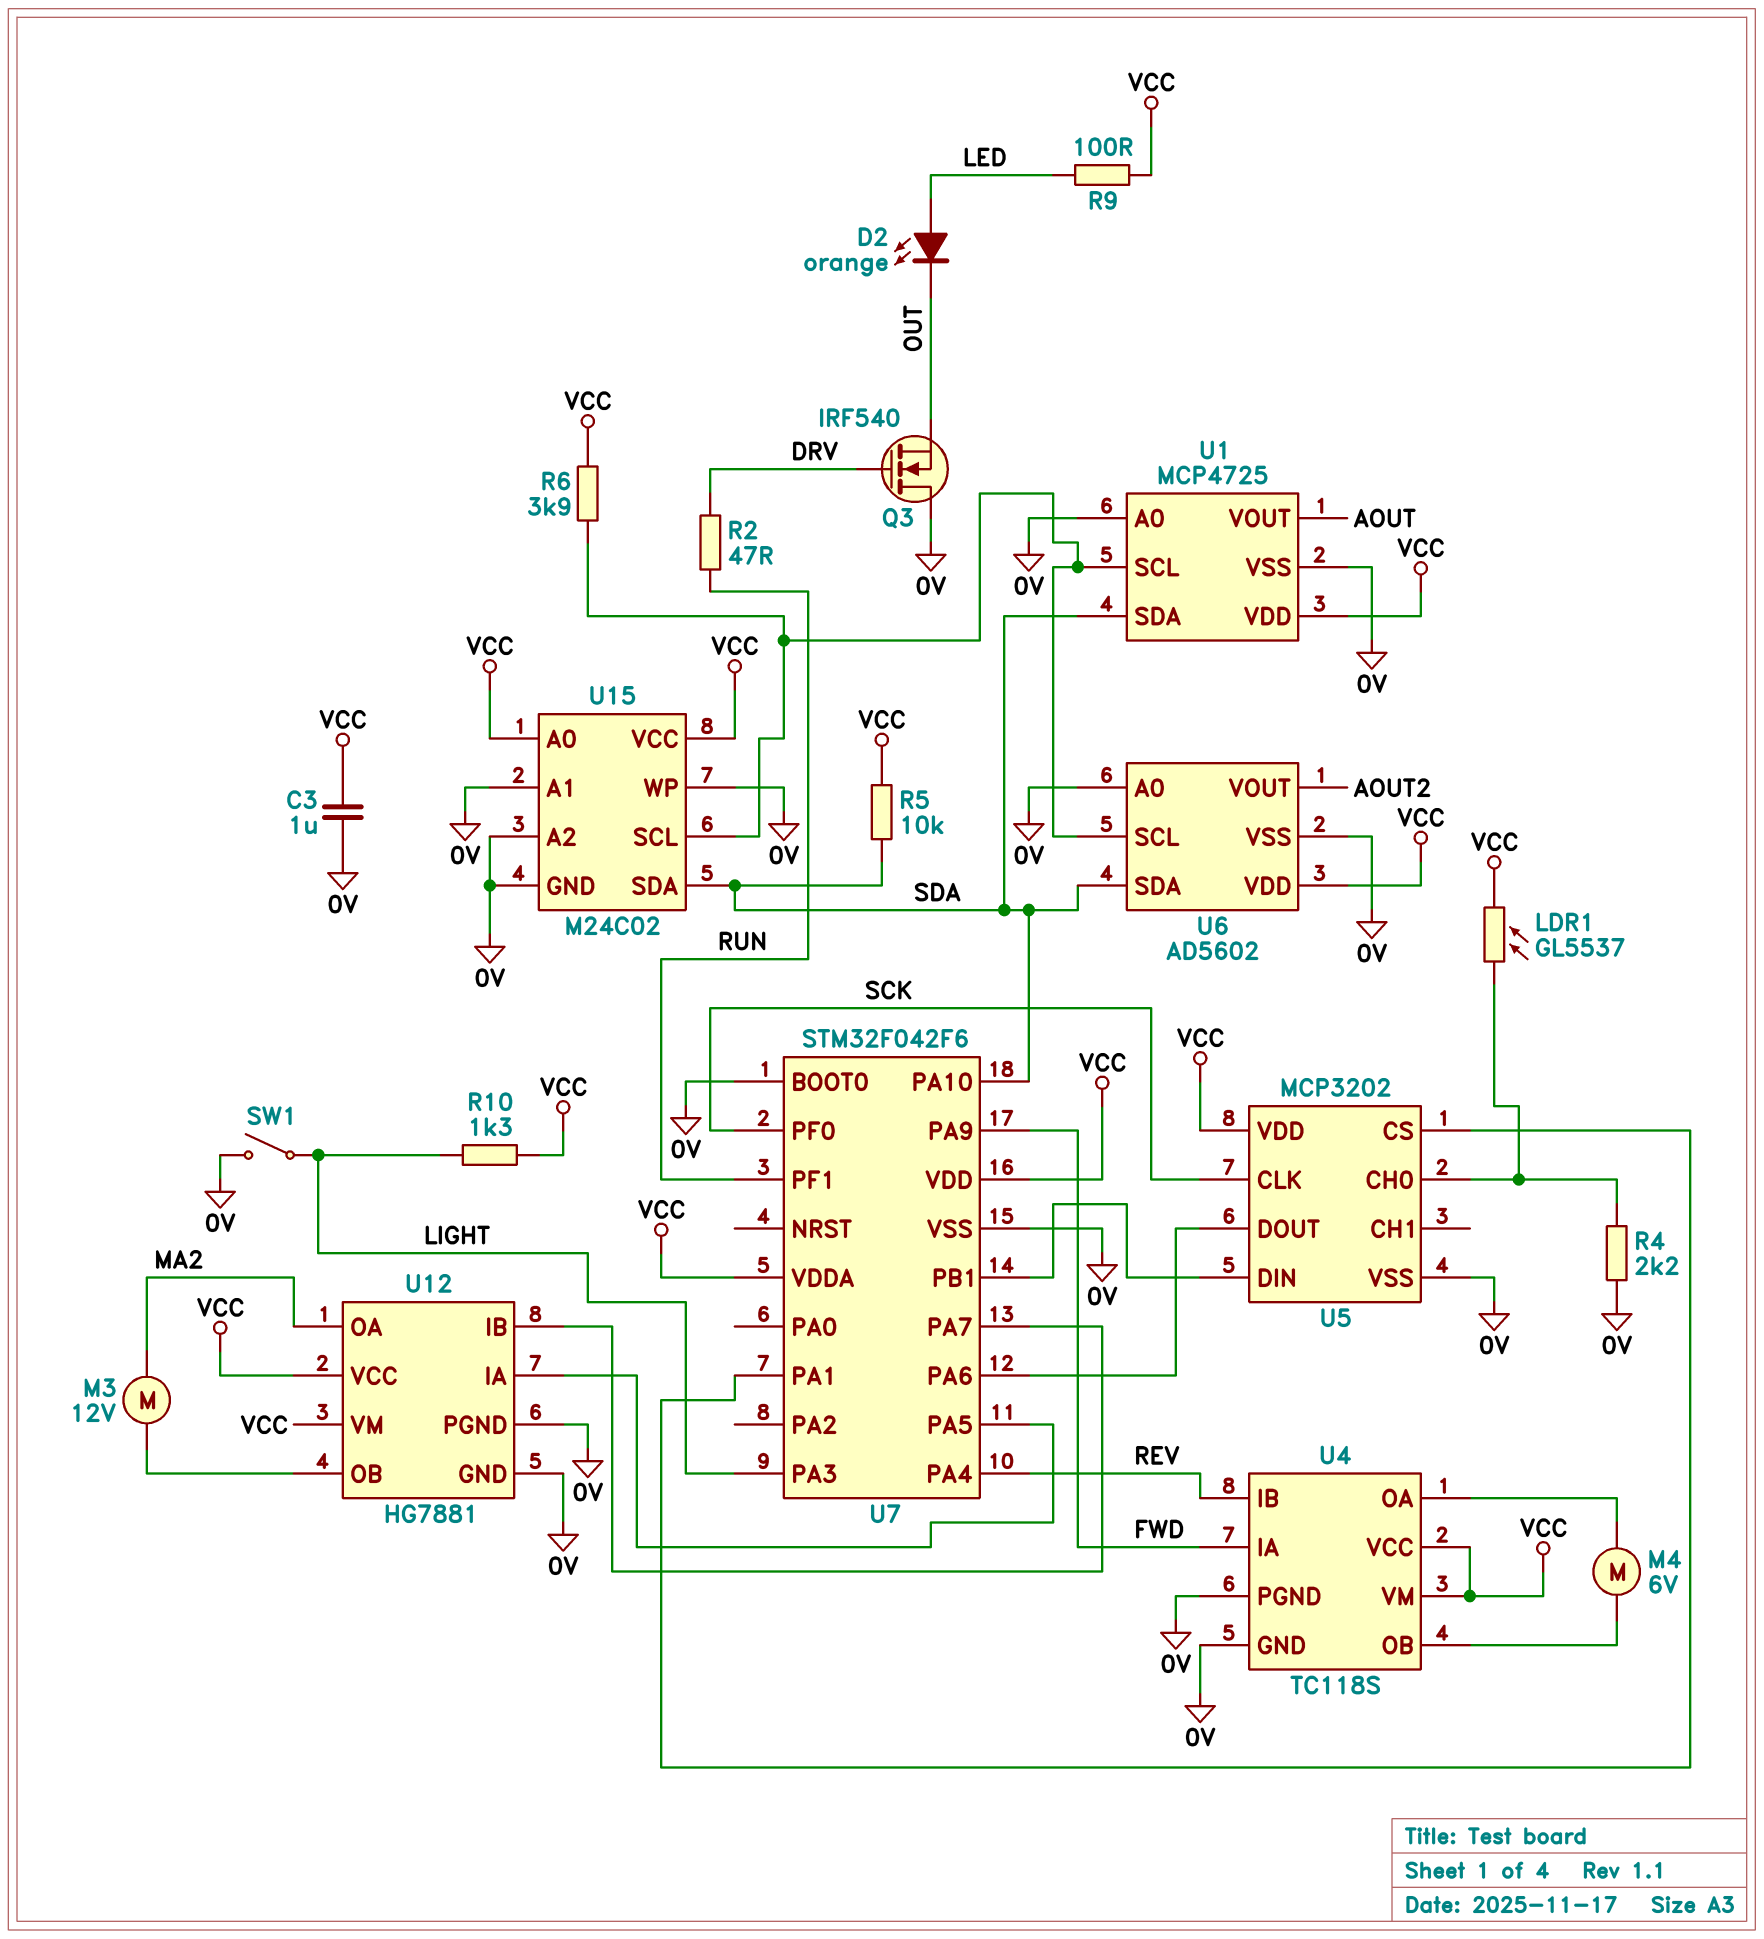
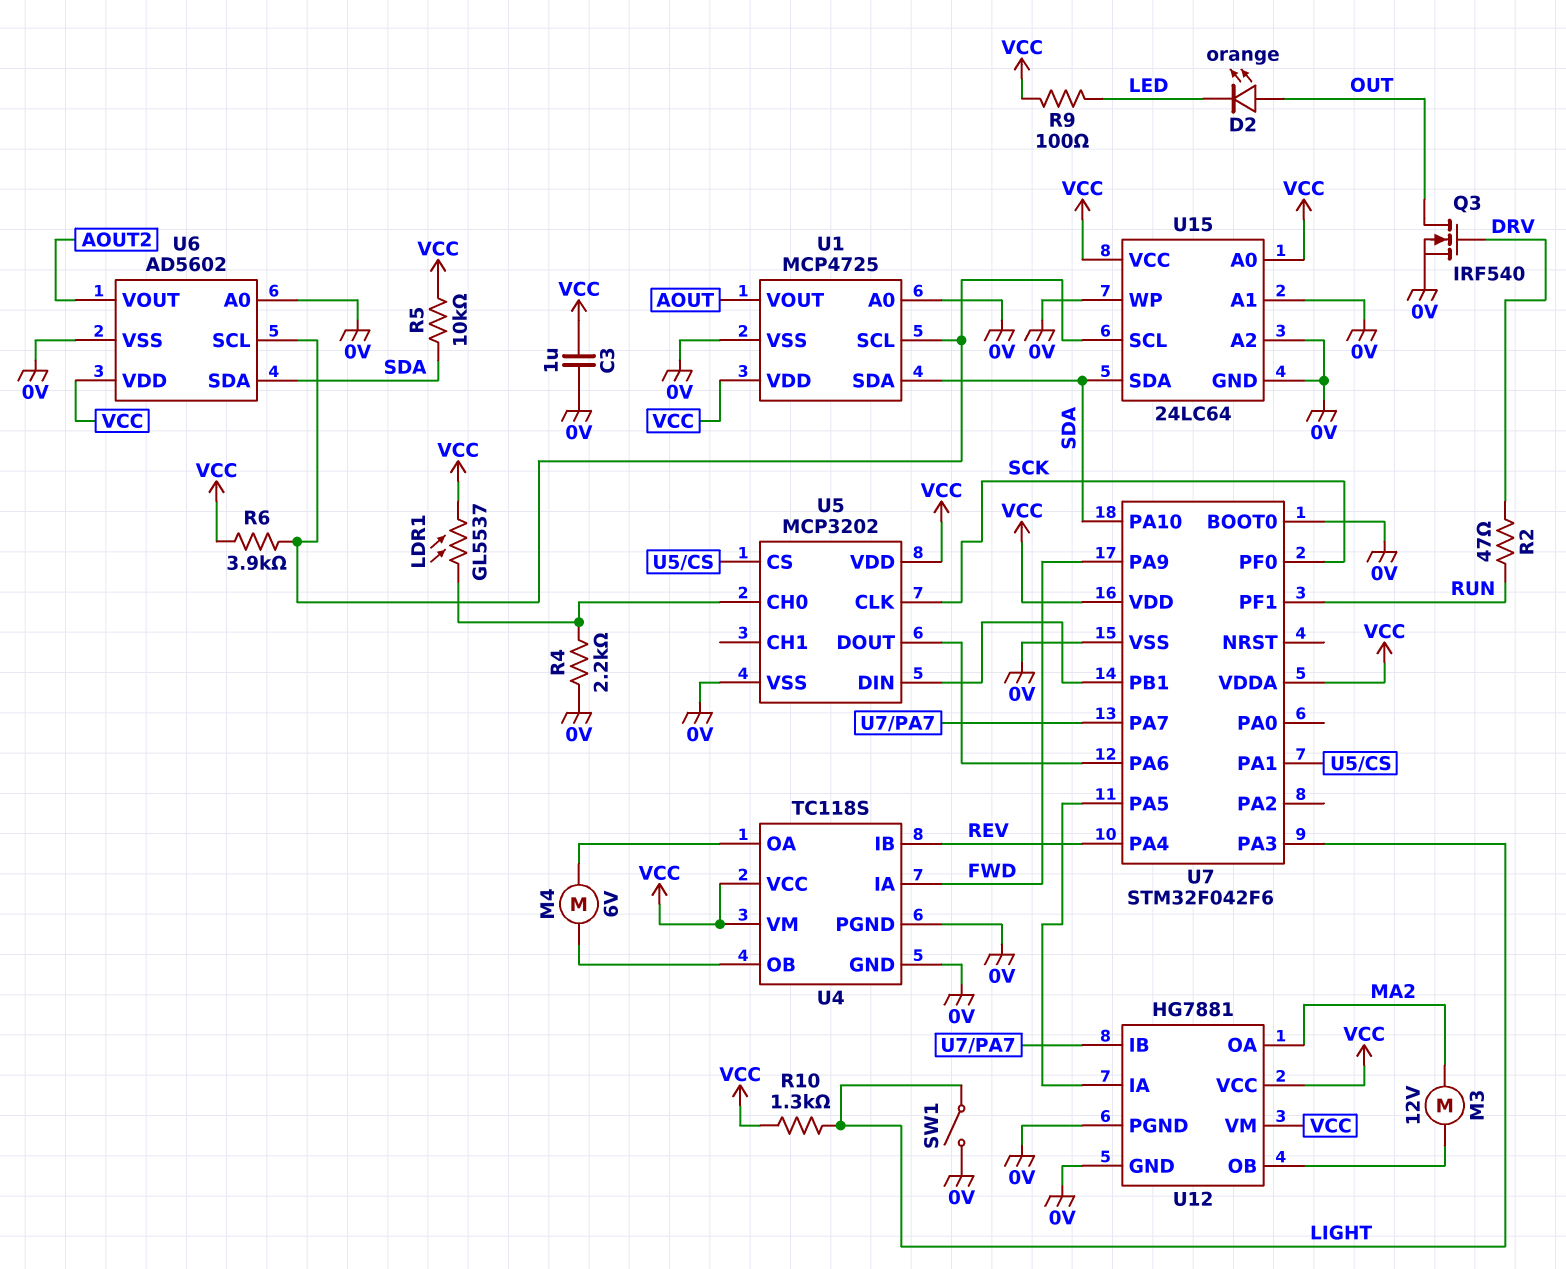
D2: LED orange (A LED, K OUT) -> LED orange (A OUT, K LED)
Q3: NMOS IRF540 (G DRV, D 0V, S OUT) -> NMOS IRF540 (G DRV, D OUT, S 0V)
U15: M24C02 -> 24LC64

